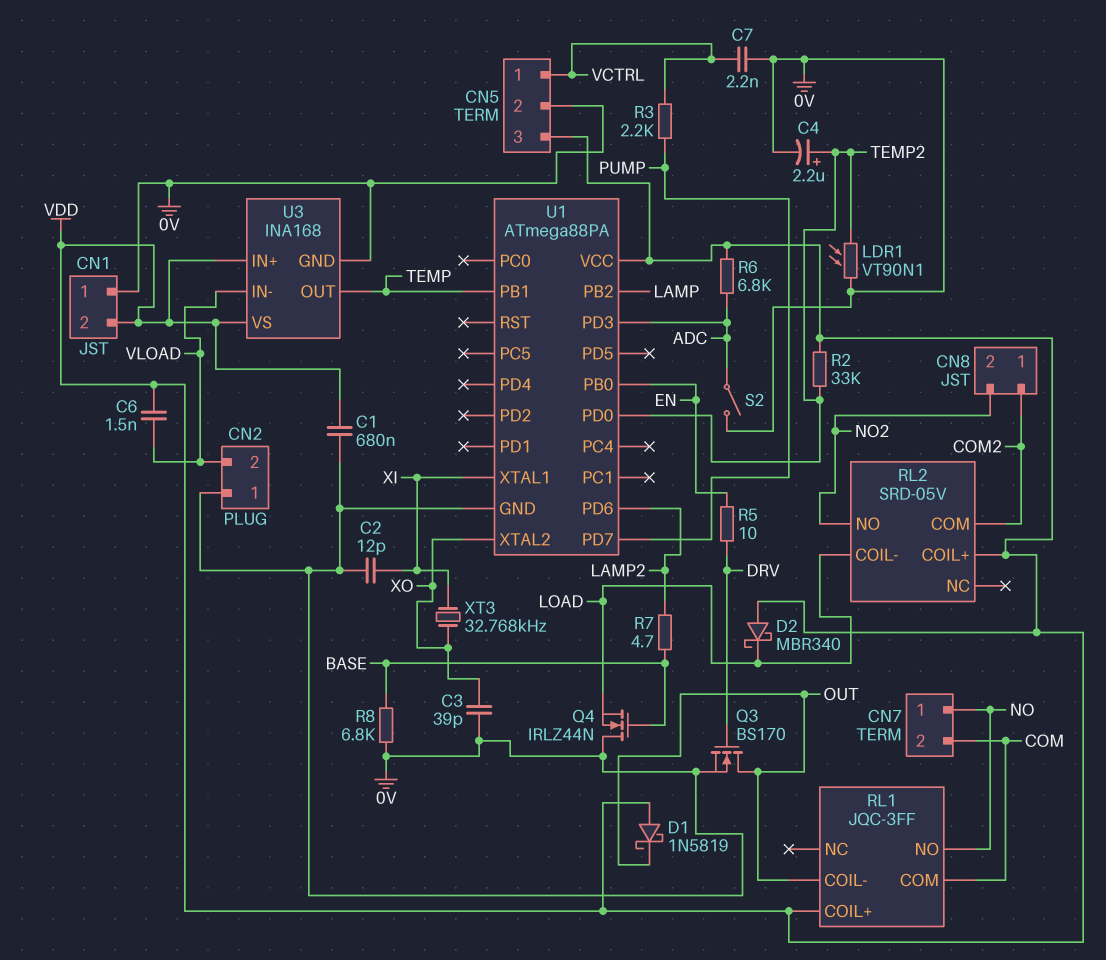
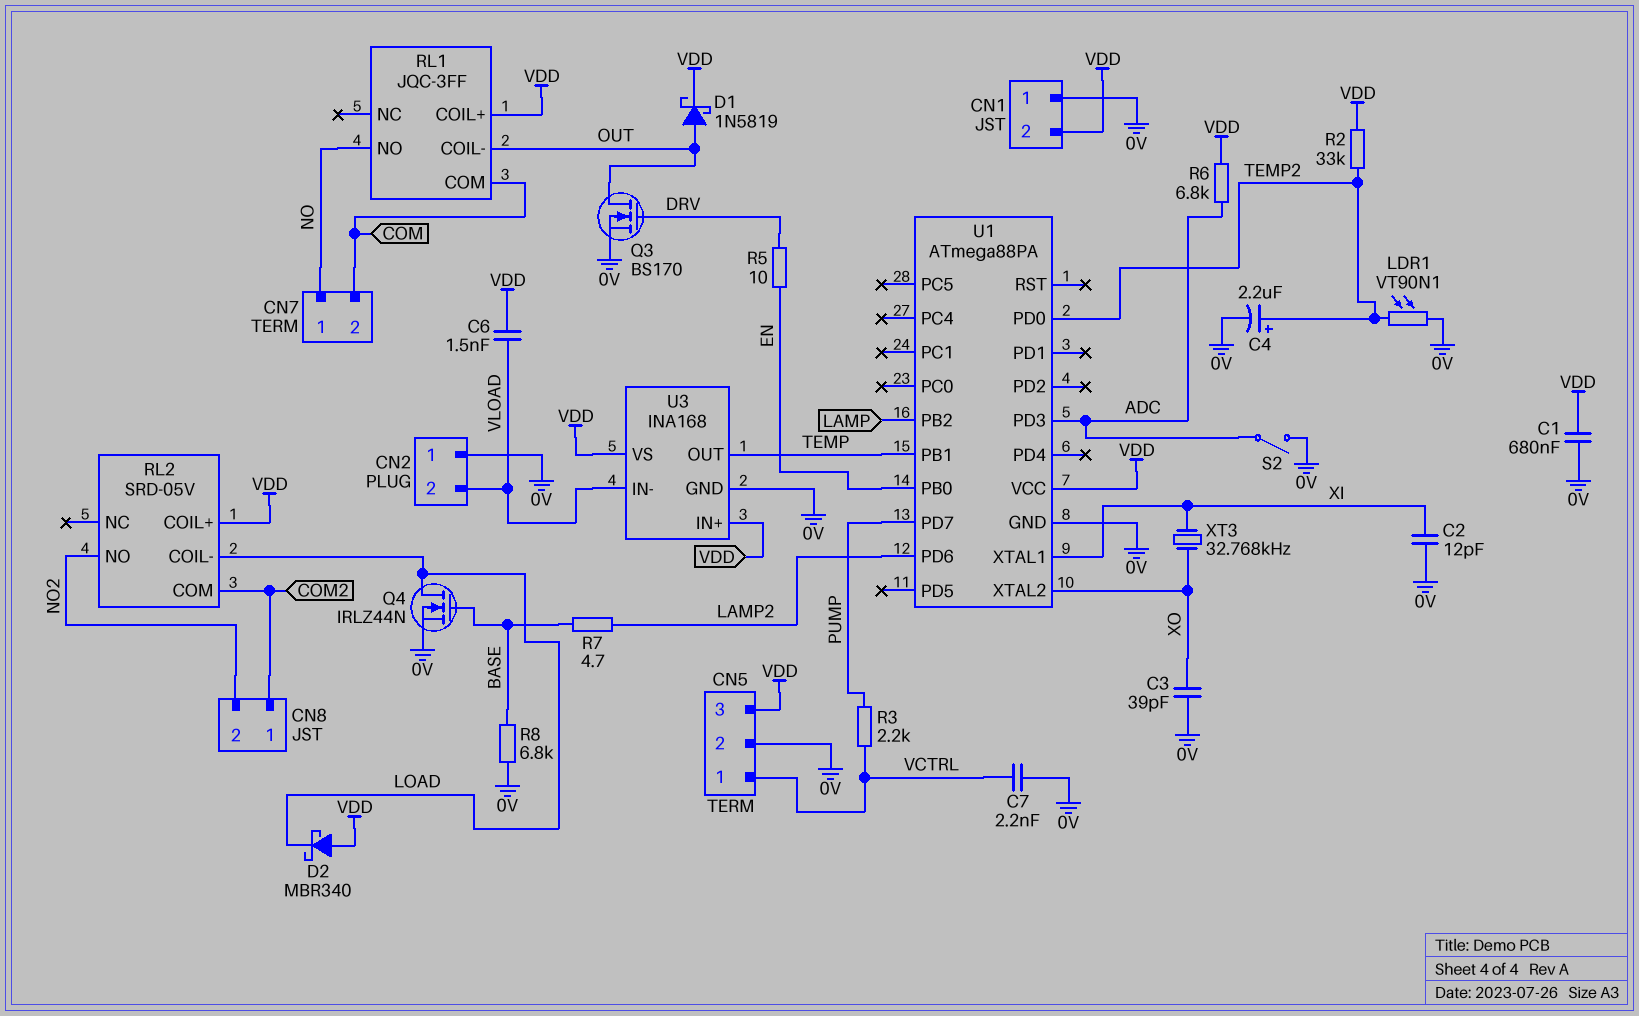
D1: schottky 1N5819 (A VDD, K OUT) -> schottky 1N5819 (A OUT, K VDD)
Q4: NMOS IRLZ44N (G BASE, D 0V, S LOAD) -> NMOS IRLZ44N (G BASE, D LOAD, S 0V)

